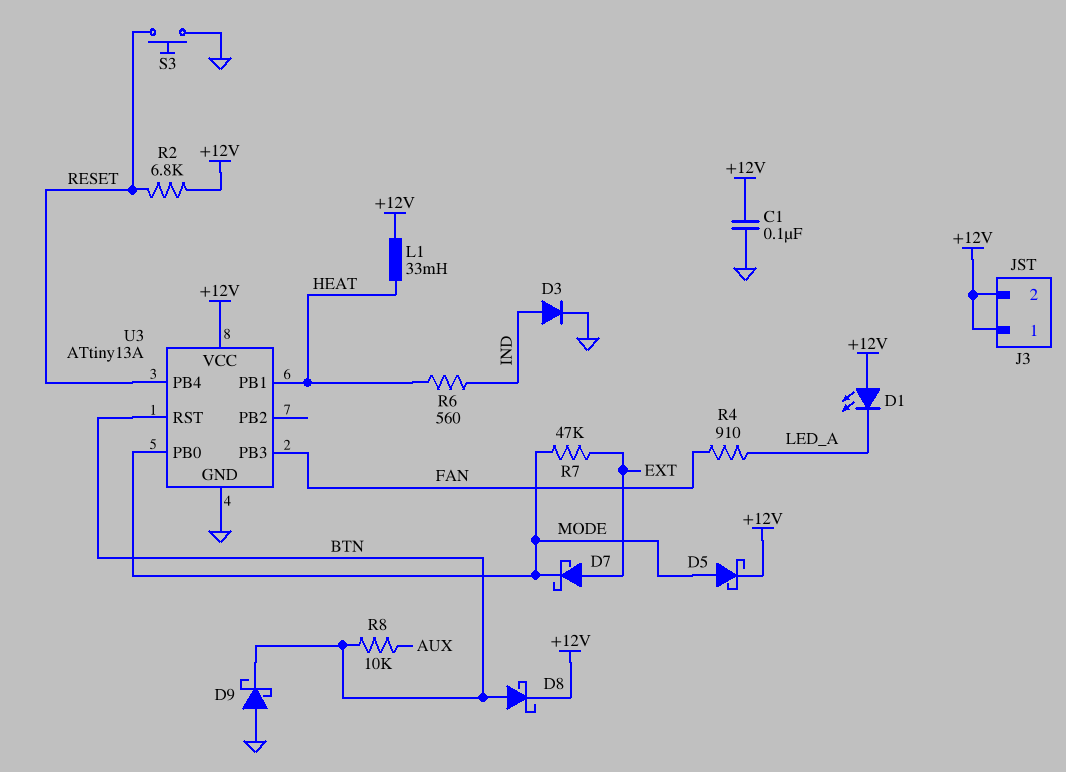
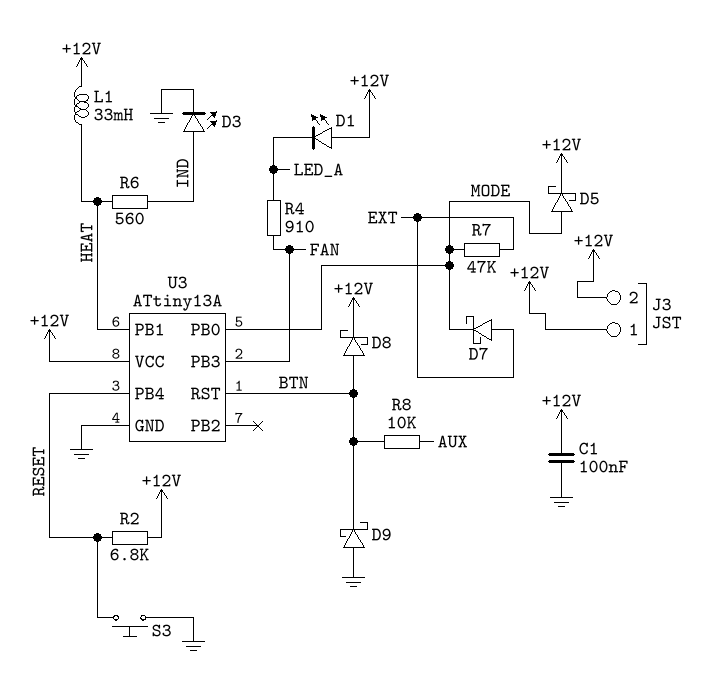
D3: diode (A IND, K GND) -> LED (A IND, K GND)

